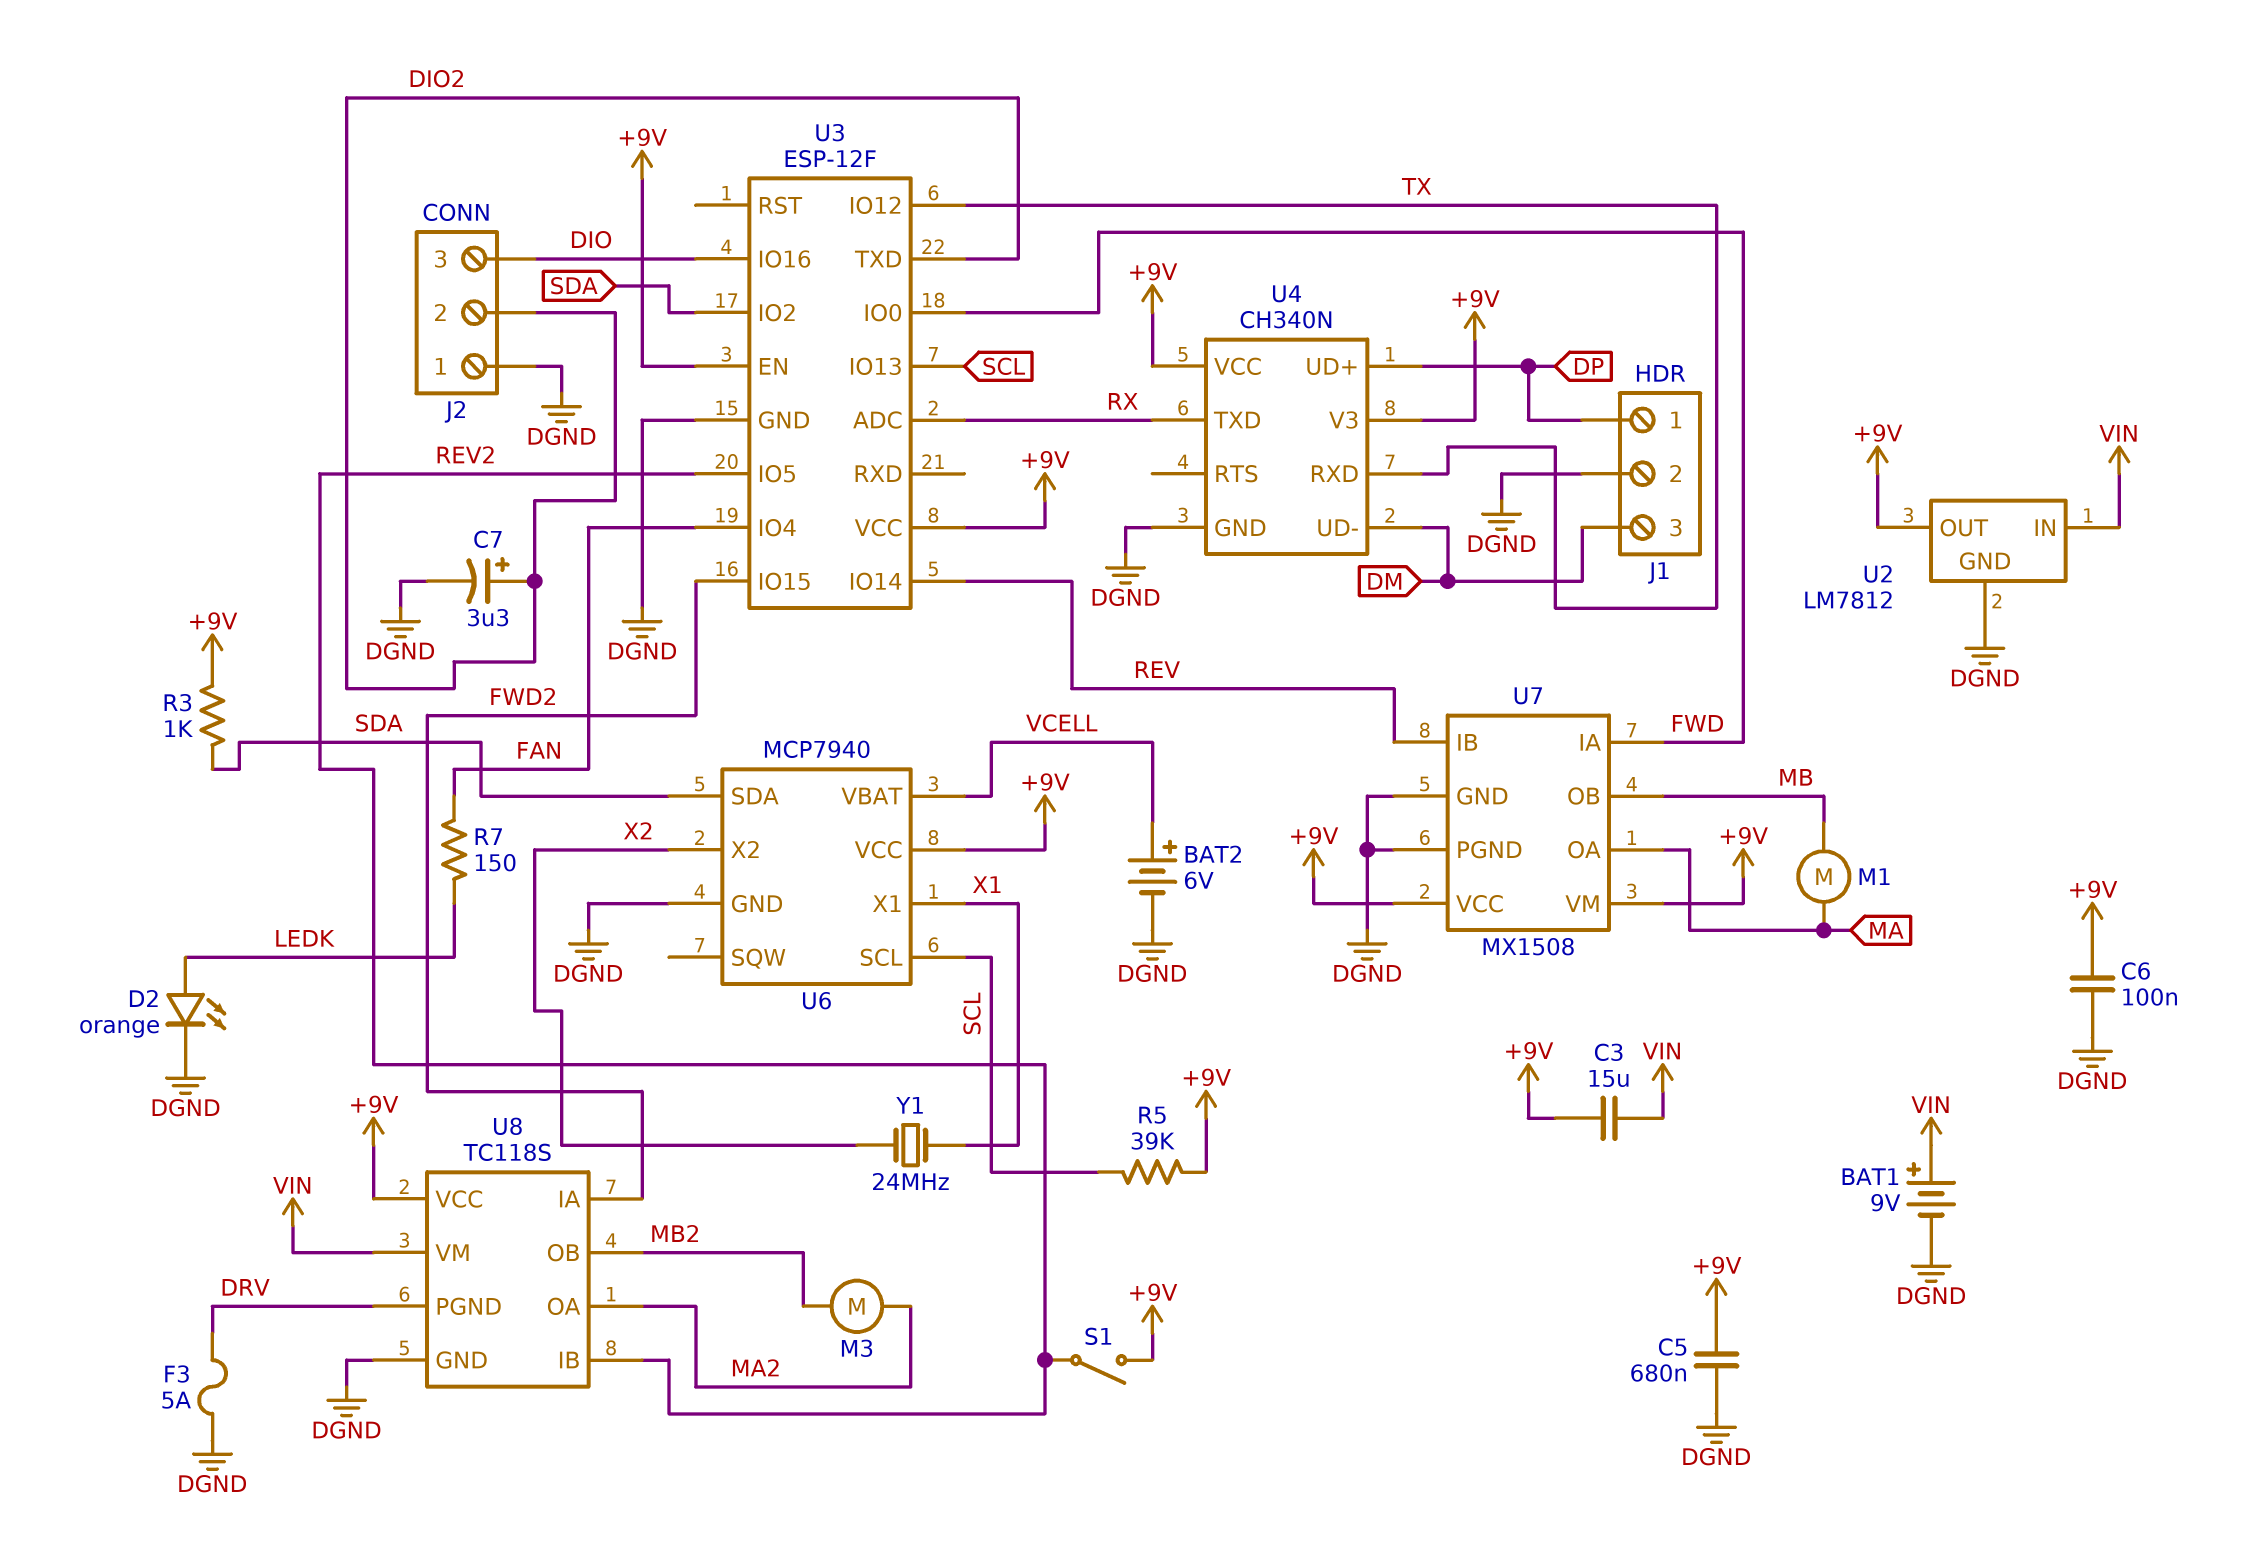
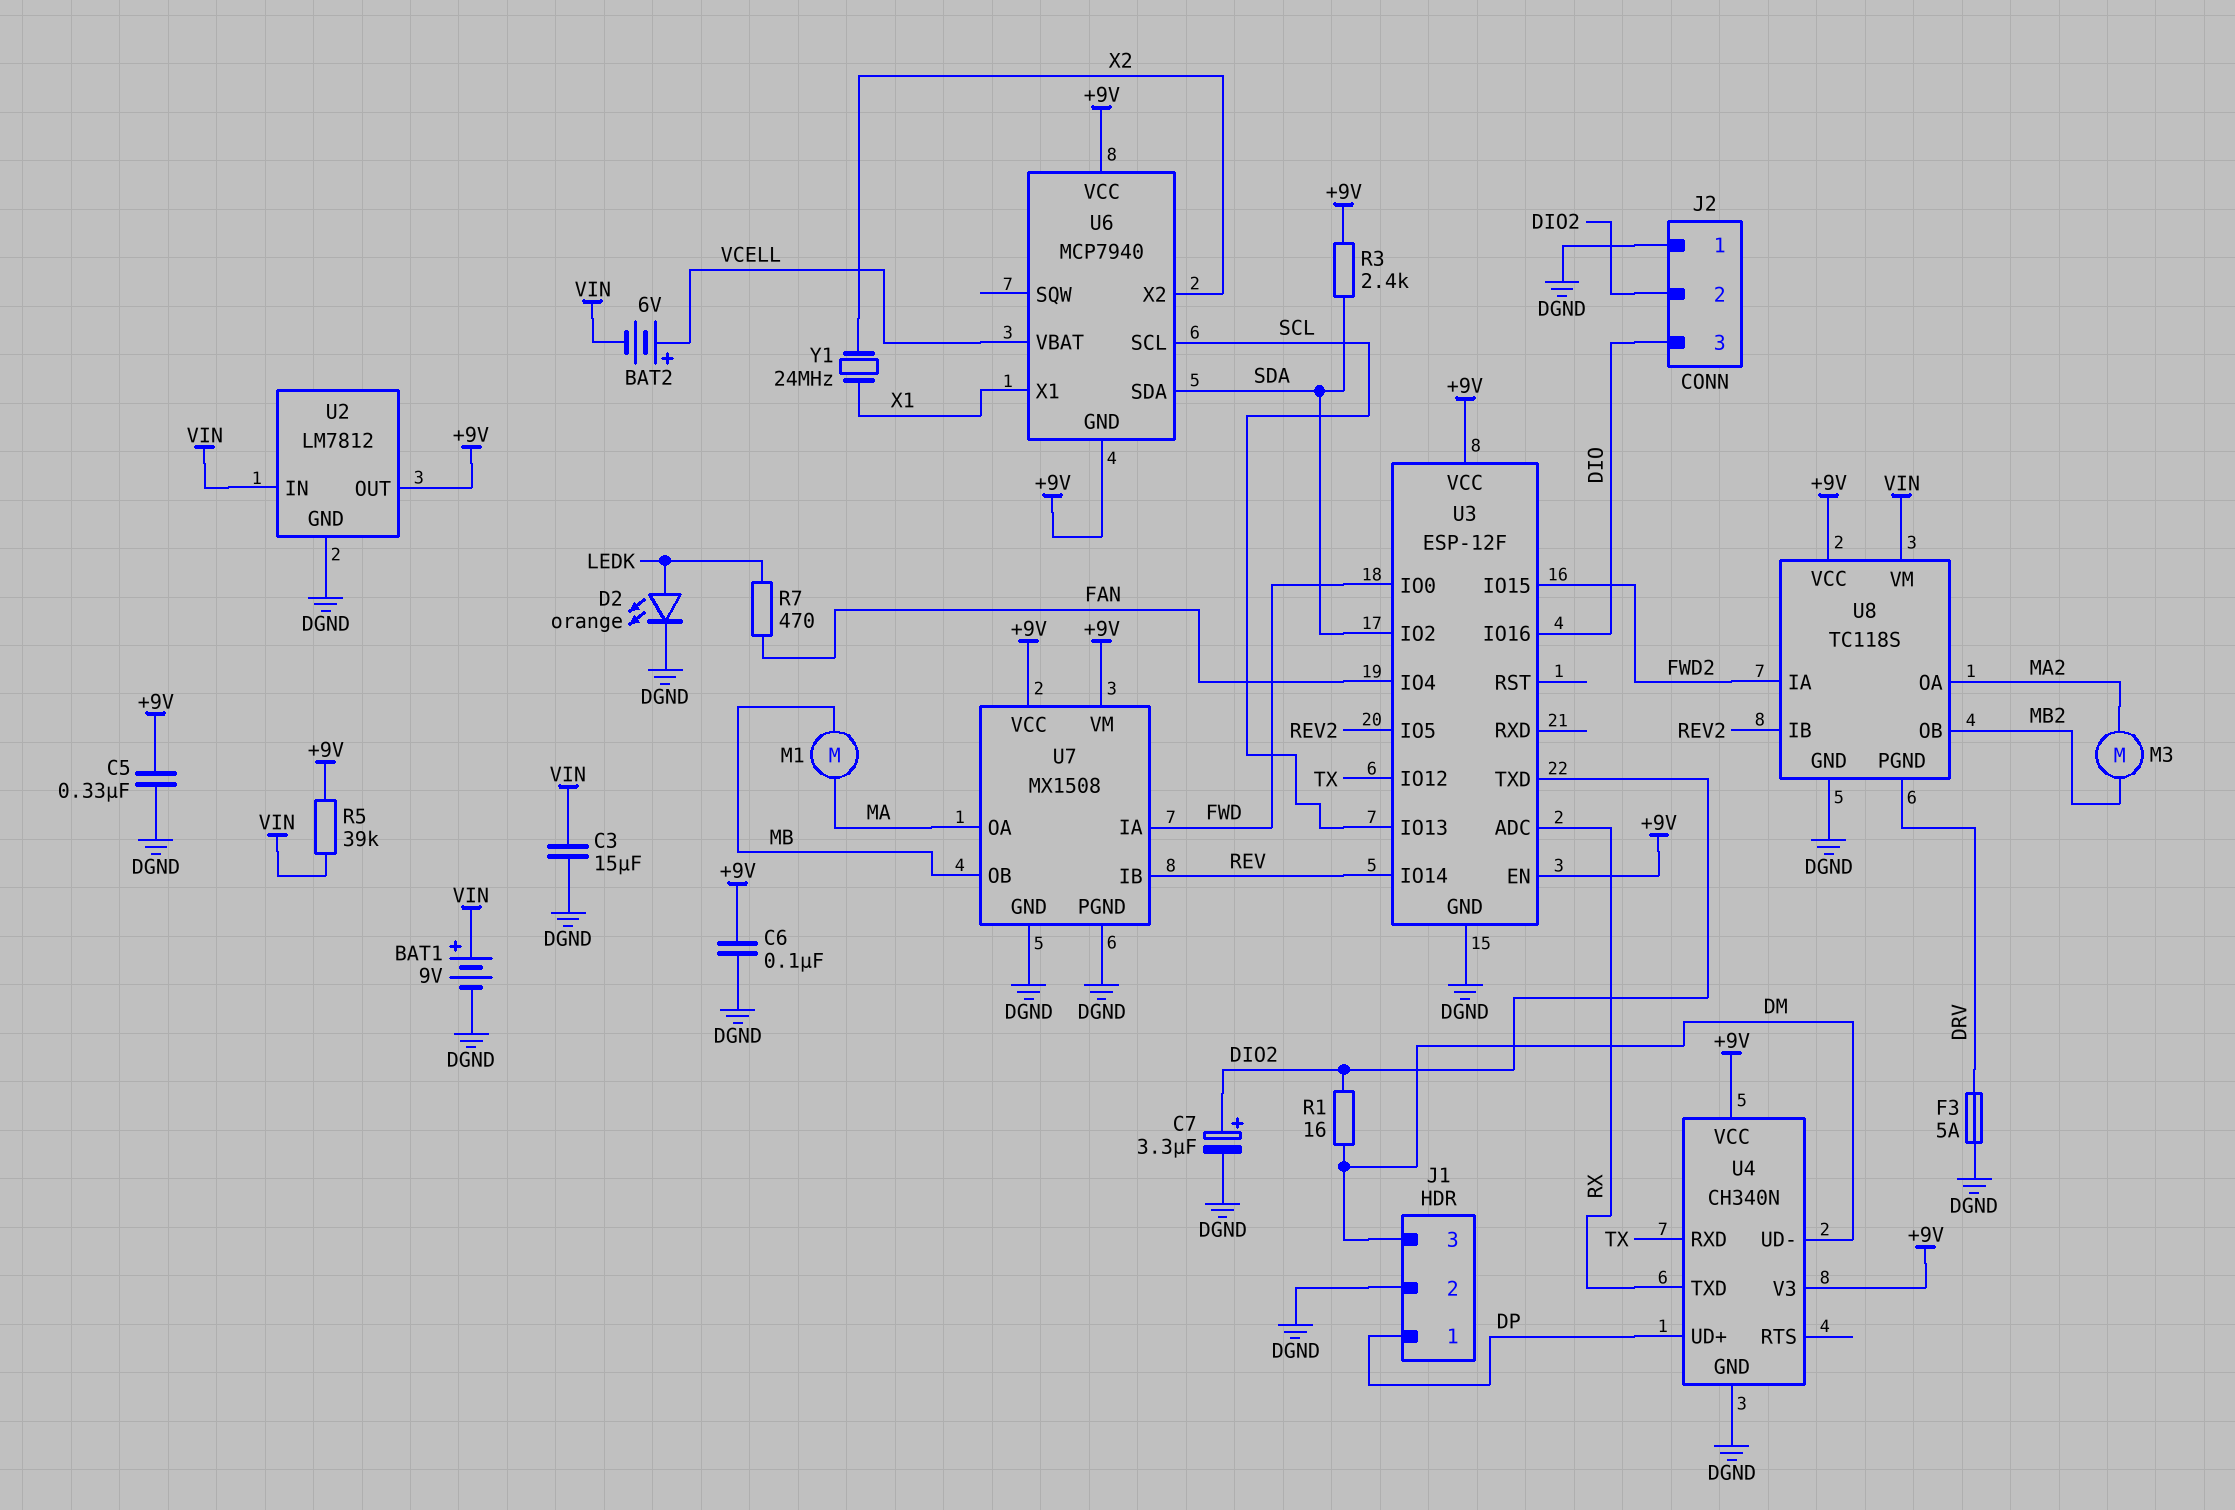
BAT2: 6V (plus VCELL, minus DGND) -> 6V (plus VCELL, minus VIN)
C3: 15uF (+9V, VIN) -> 15uF (DGND, VIN)
C5: 680nF (+9V, DGND) -> 330nF (+9V, DGND)
R1: none -> 16 (DIO2, DM)
R3: 1k (+9V, SDA) -> 2.4k (+9V, SDA)
R5: 39k (+9V, SCL) -> 39k (+9V, VIN)
R7: 150 (FAN, LEDK) -> 470 (FAN, LEDK)
S1: switch (+9V, REV2) -> none
U6 pin GND: DGND -> +9V

